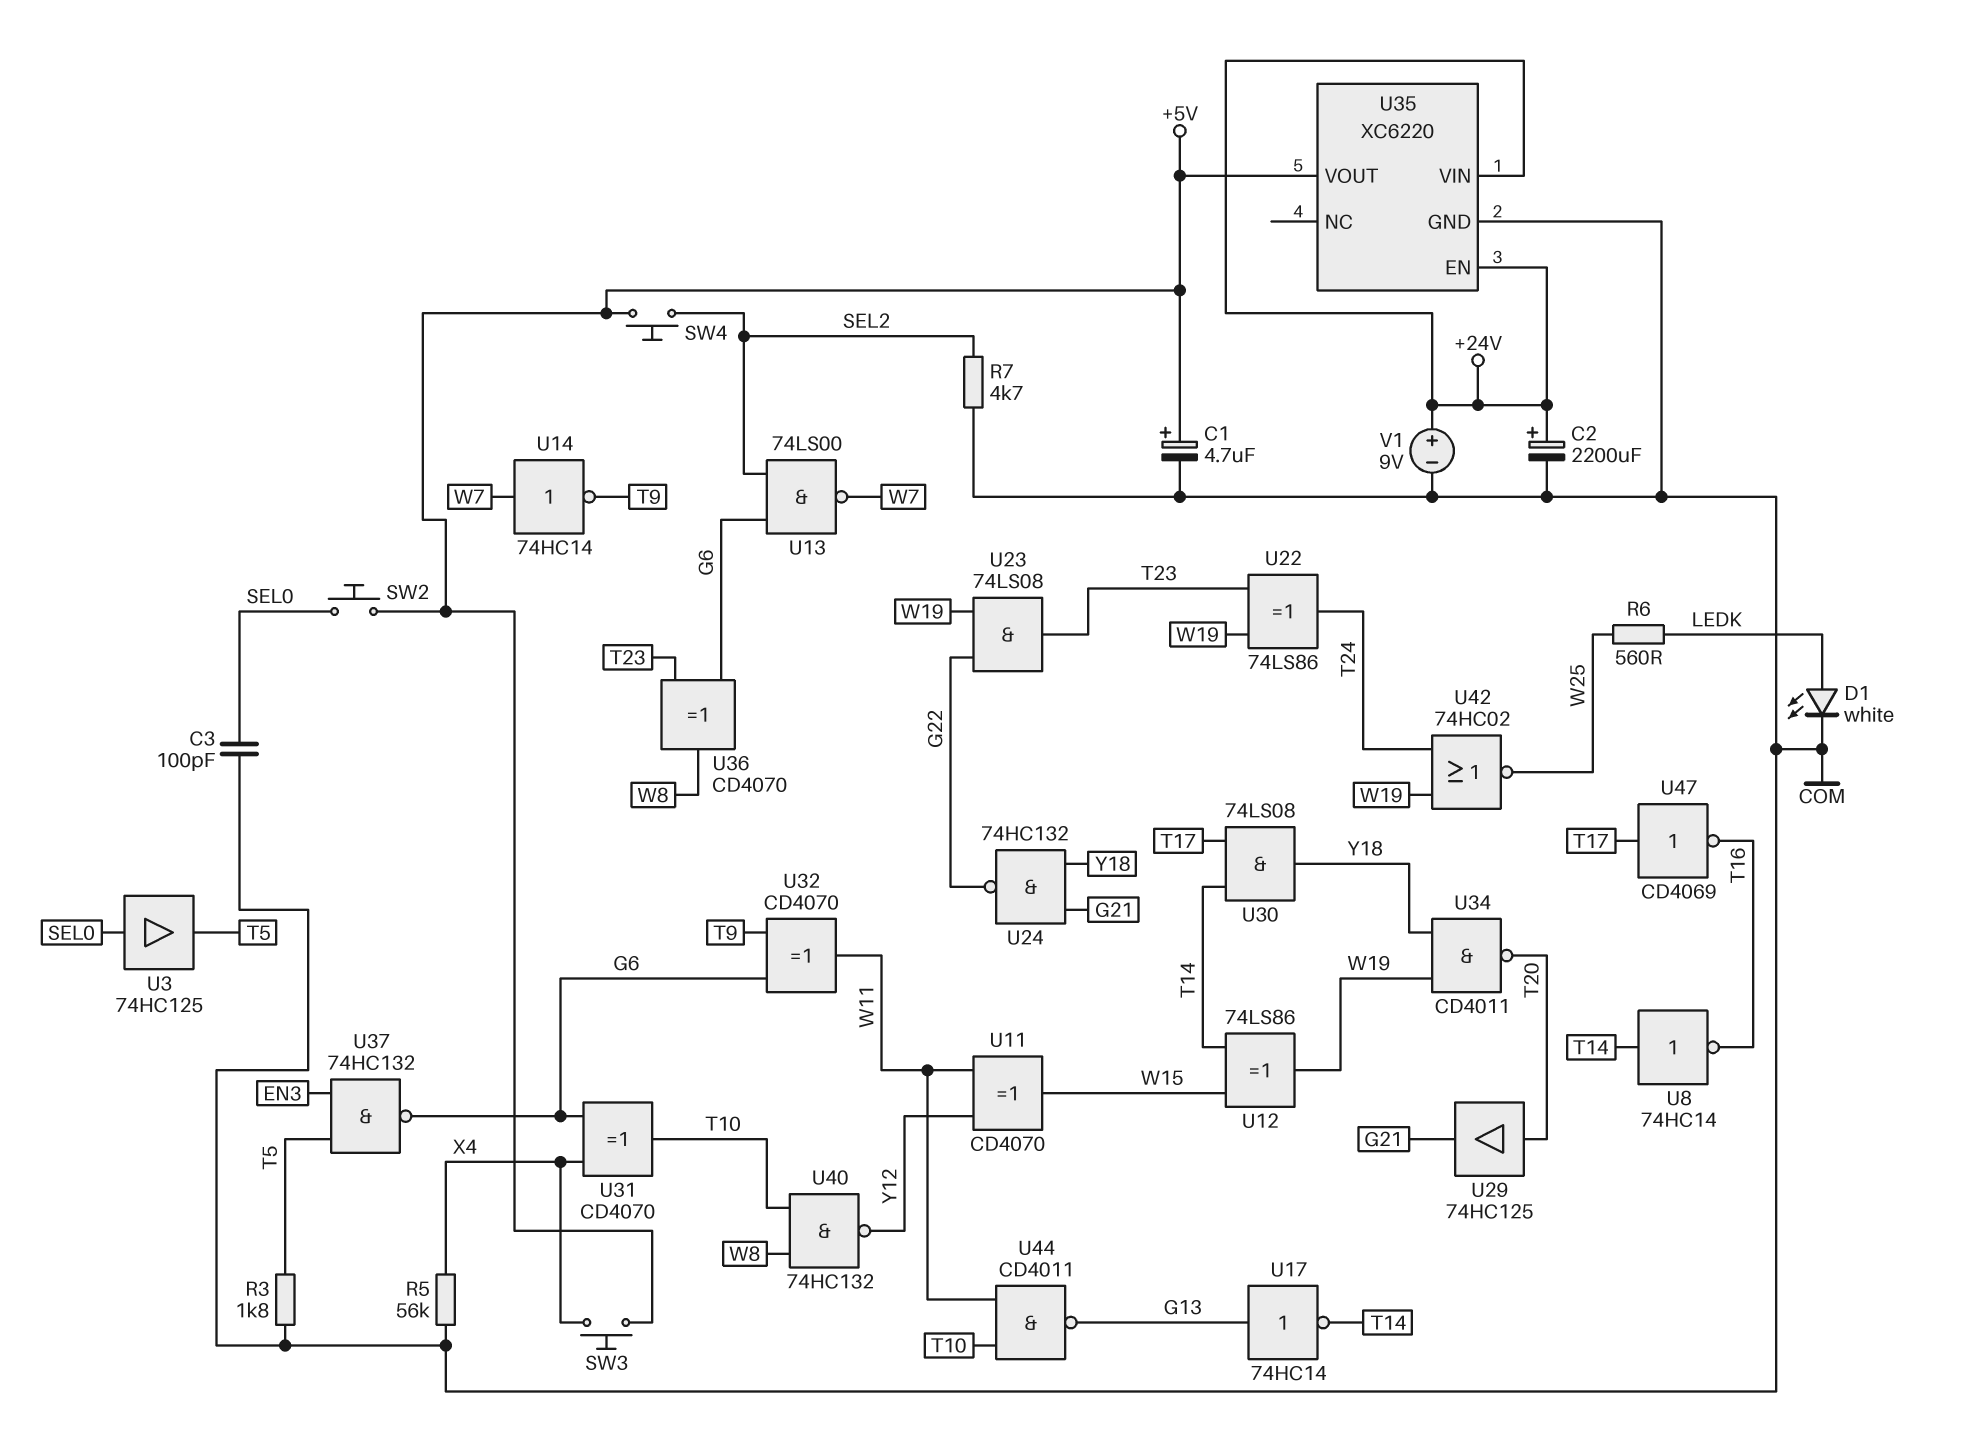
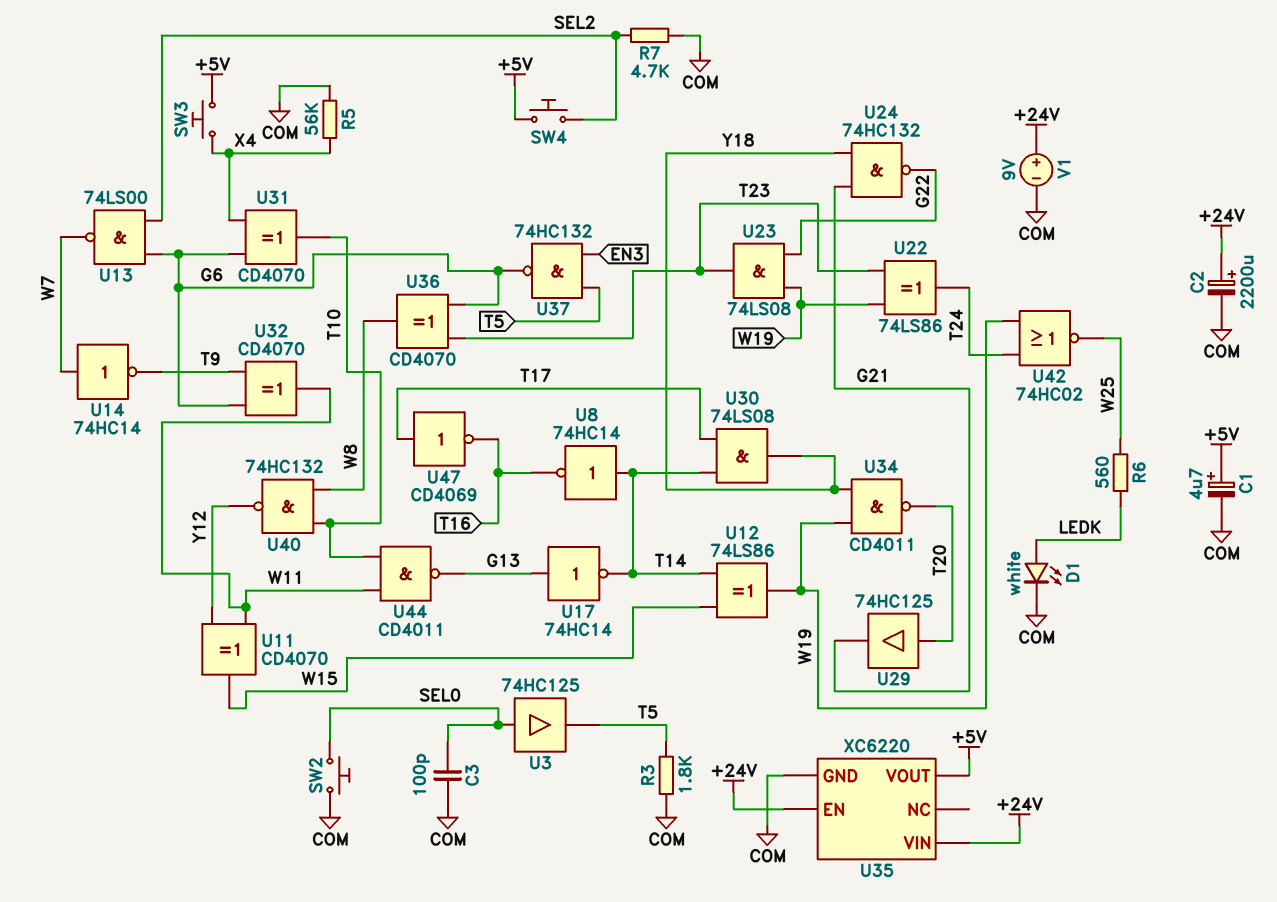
SW2: button (+5V, SEL0) -> button (COM, SEL0)

